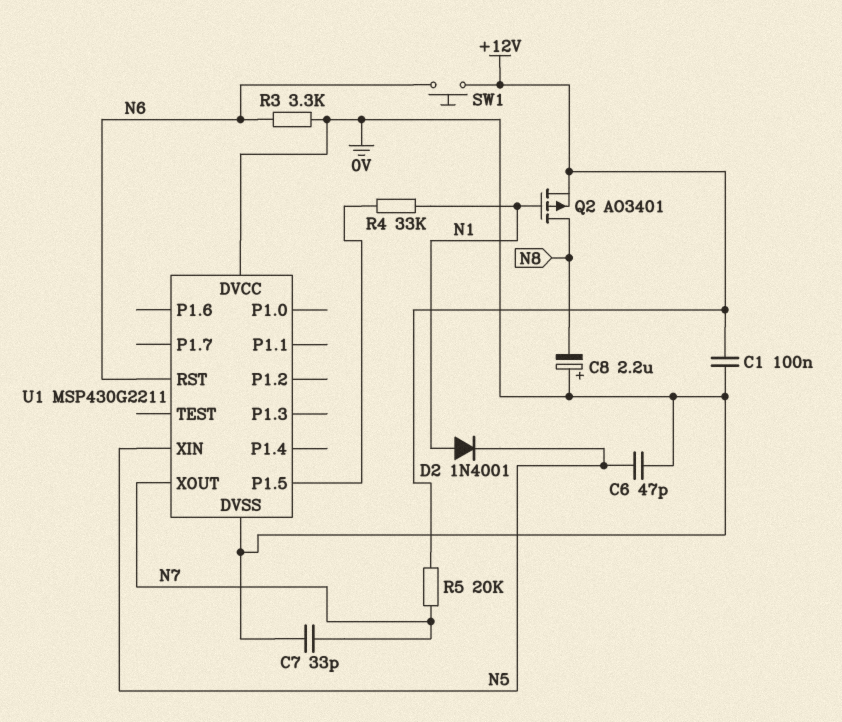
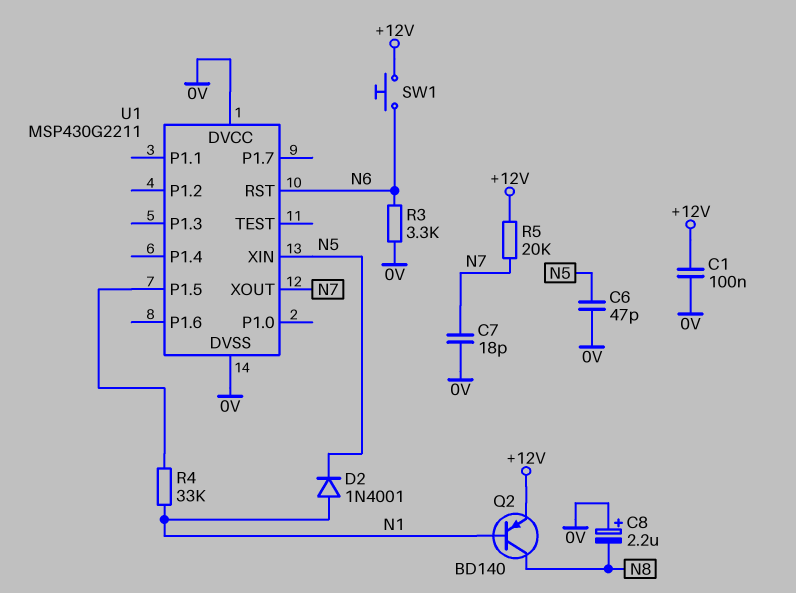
C7: 33pF (0V, N7) -> 18pF (0V, N7)
Q2: PMOS AO3401 (G N1, D N8, S +12V) -> PNP BD140 (B N1, C N8, E +12V)

